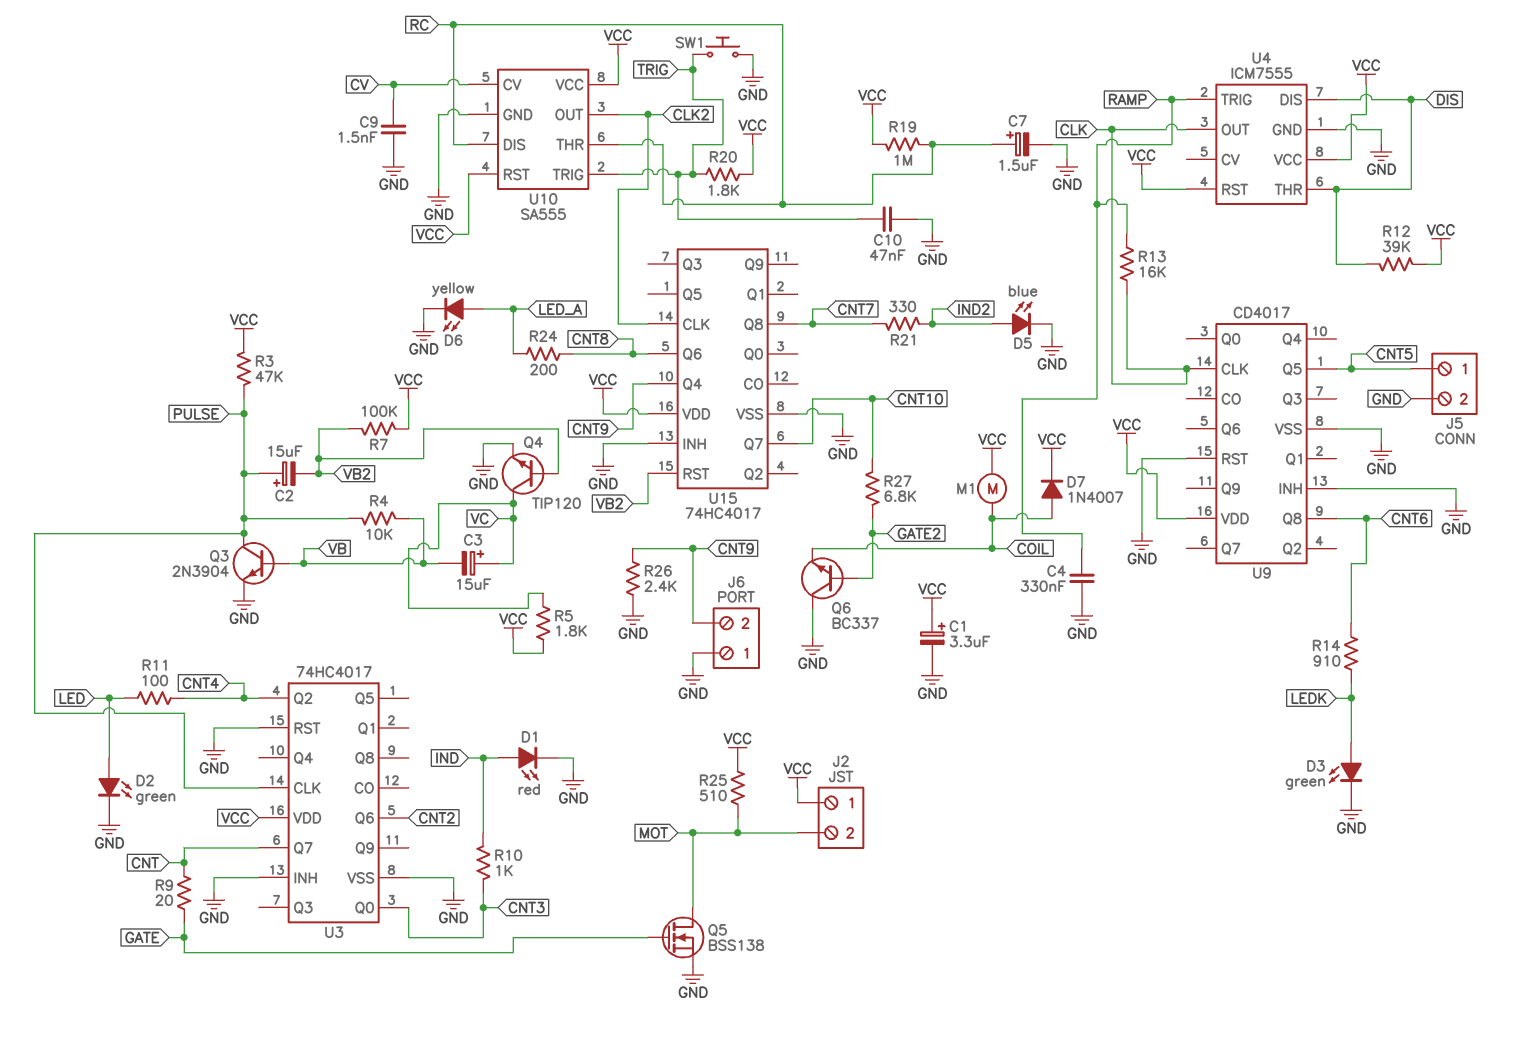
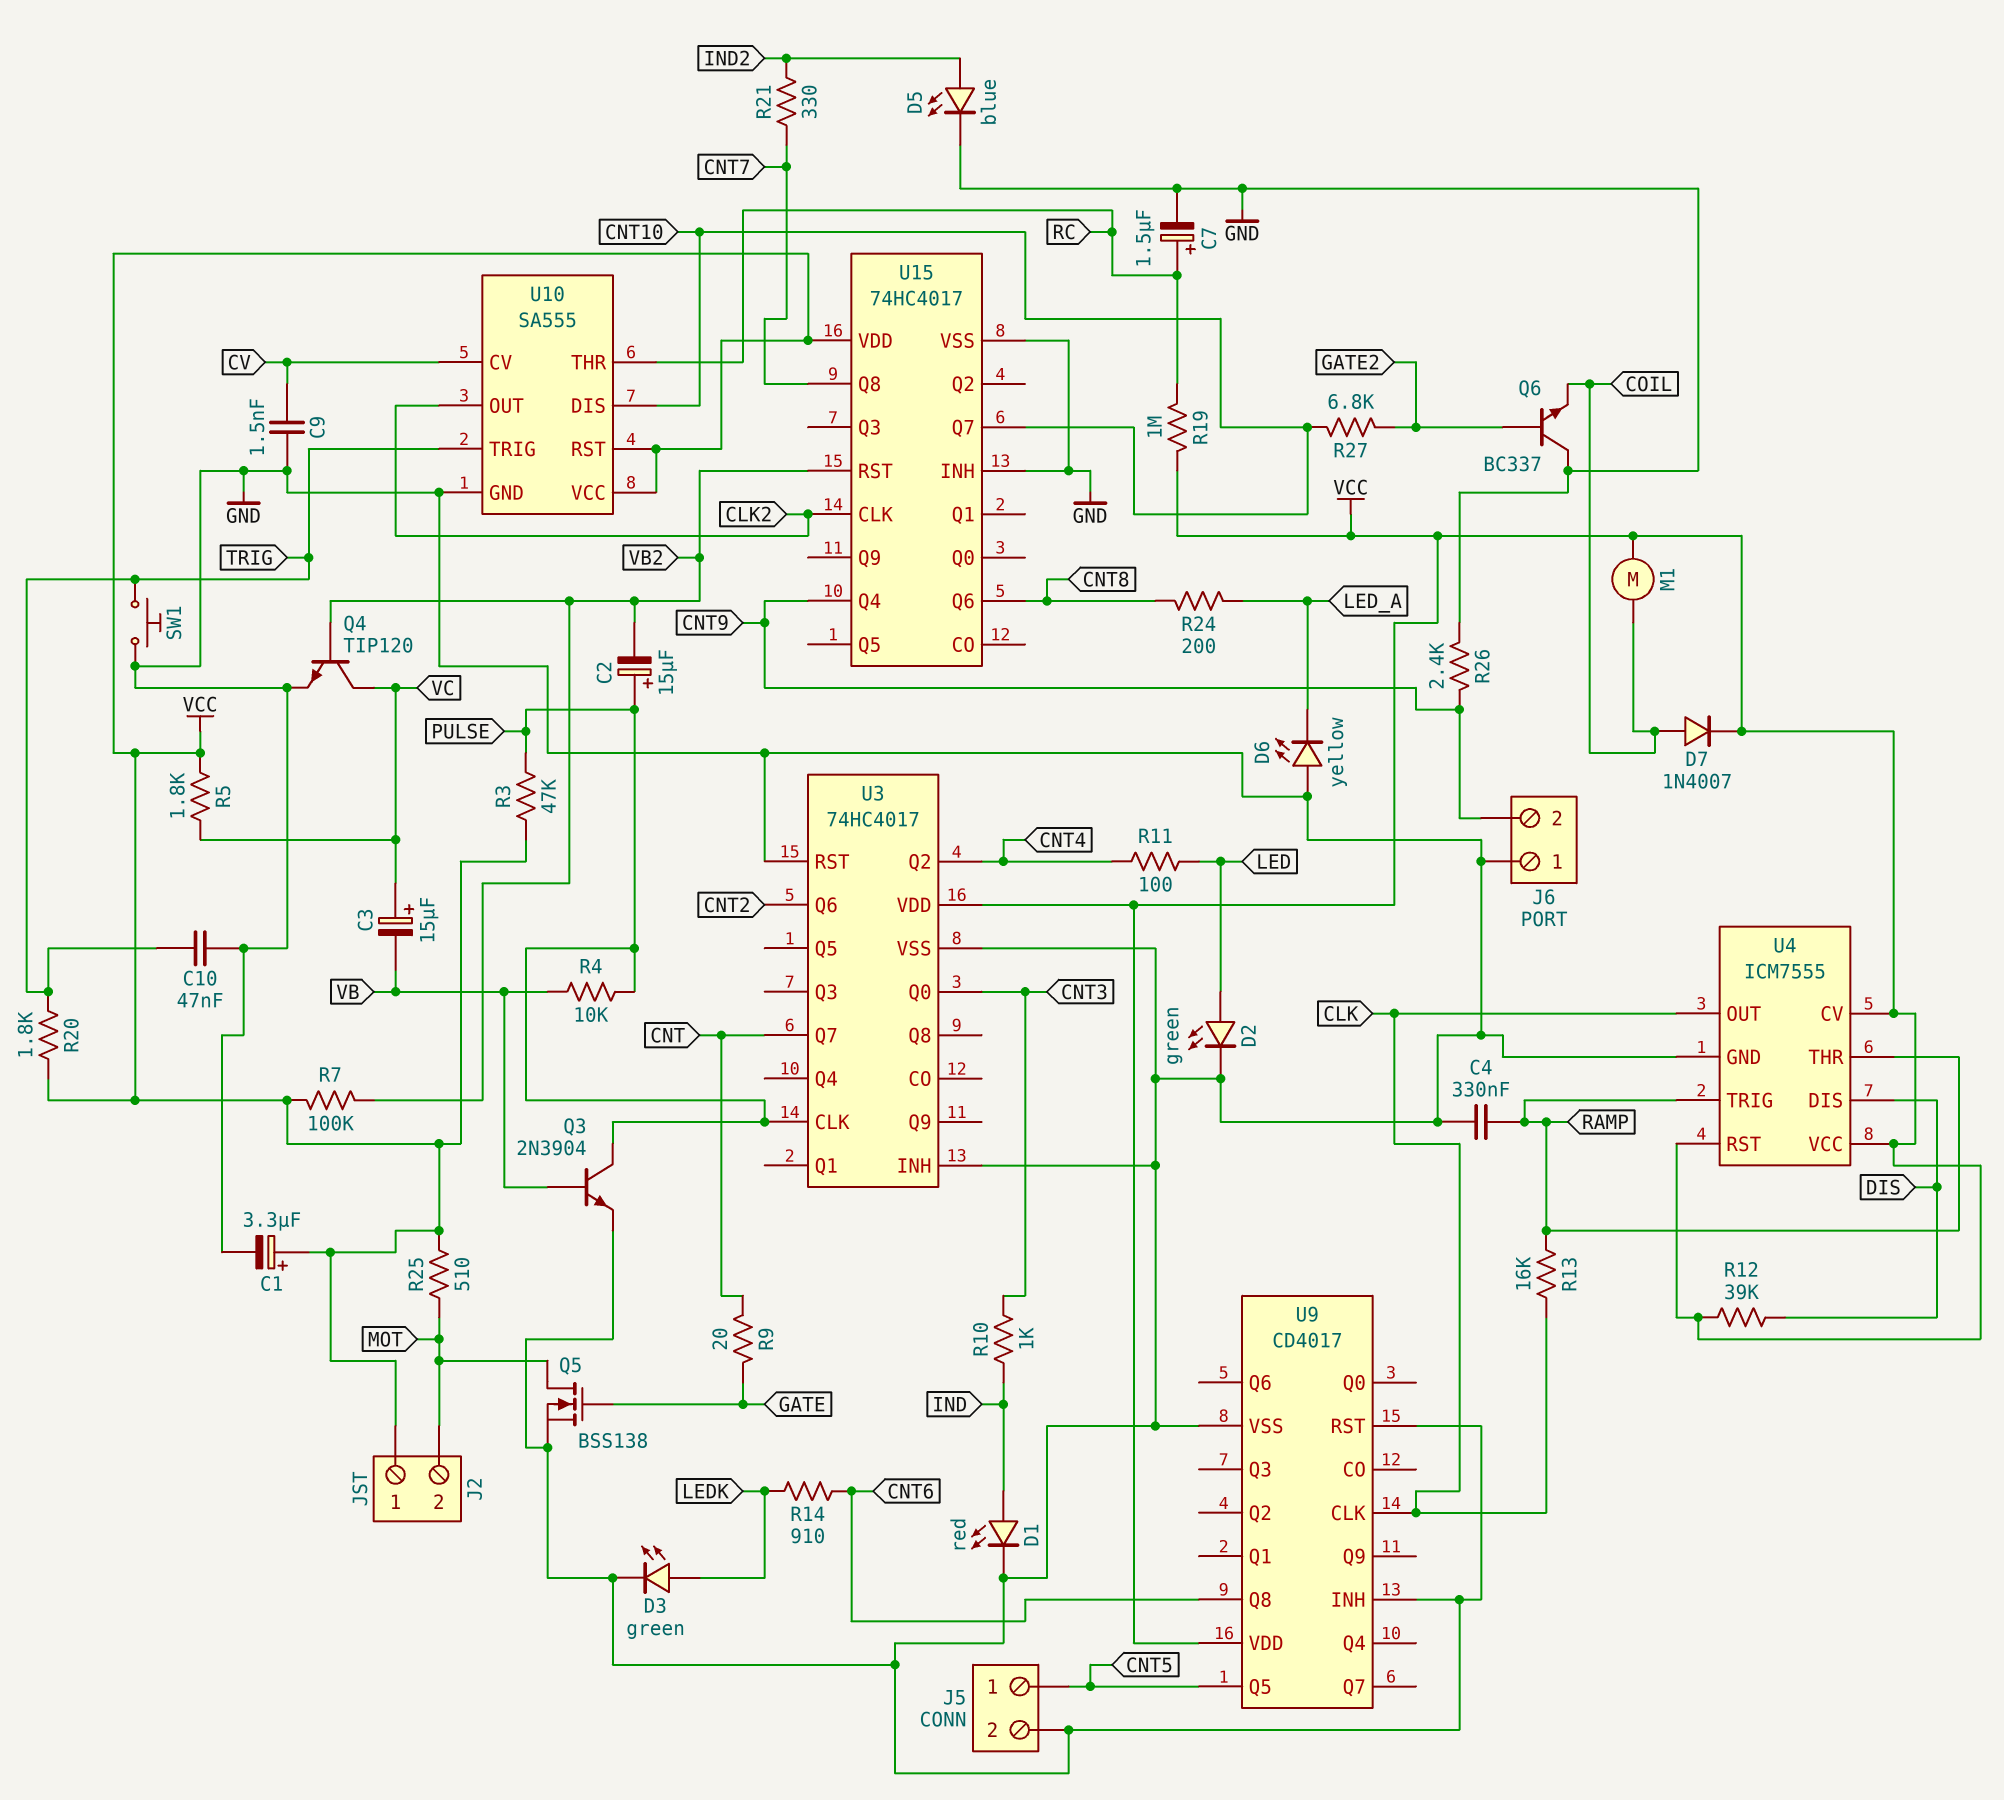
D6: LED yellow (A LED_A, K GND) -> LED yellow (A GND, K LED_A)
U4 pin CV: none -> VCC
U4 pin THR: DIS -> RAMP
U10 pin DIS: RC -> CNT10

